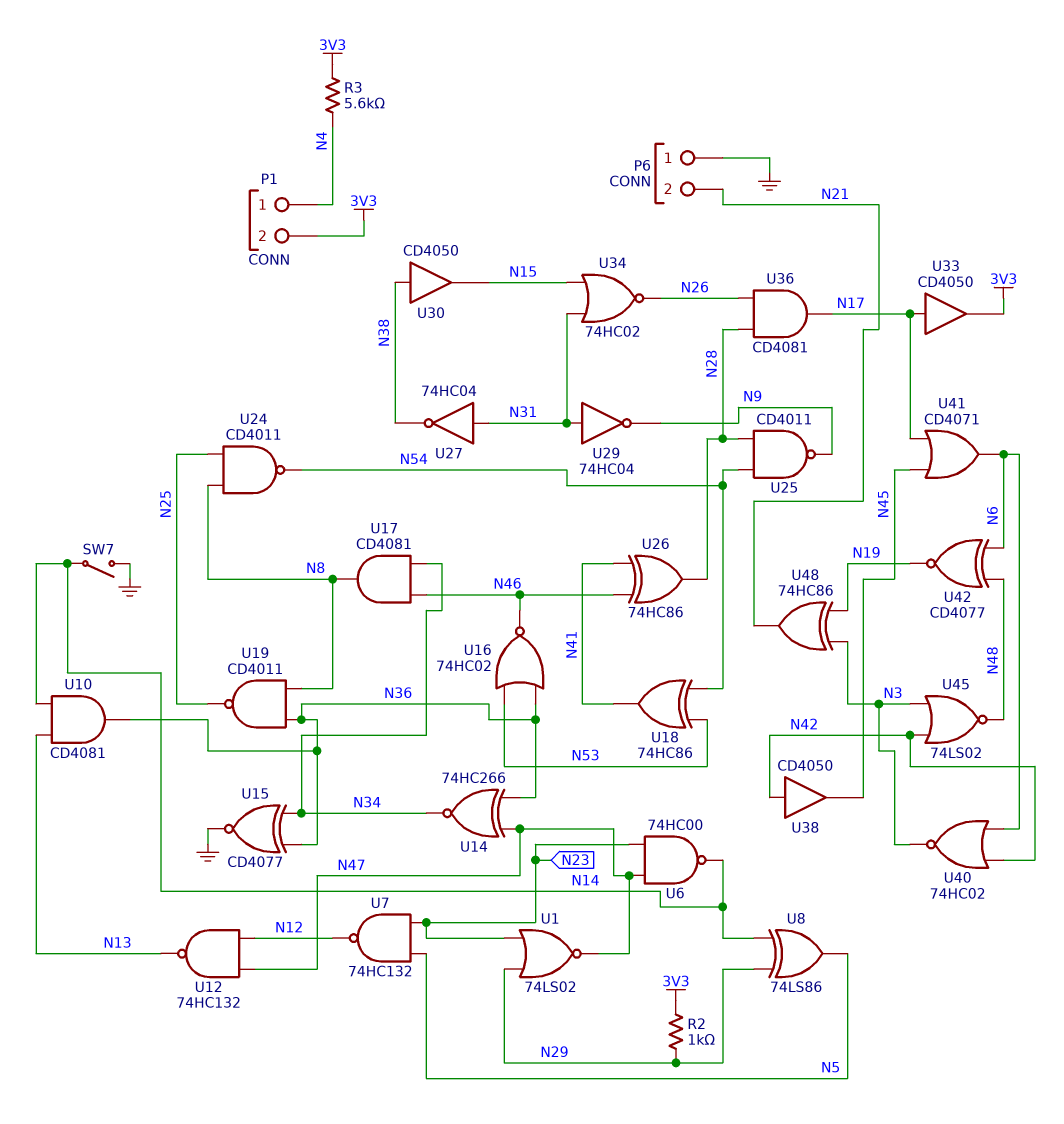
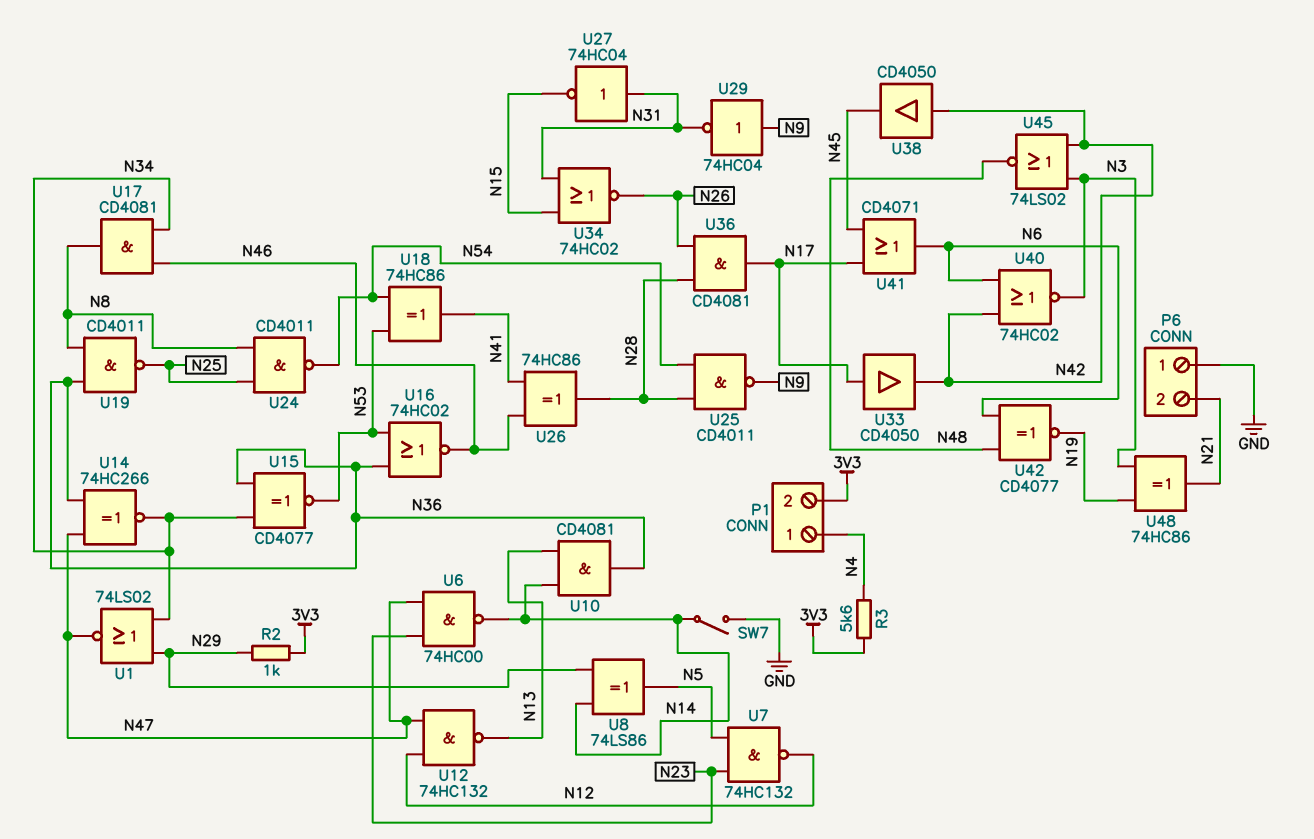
U1: NOR 74LS02 (in N23, in N29, out N47) -> NOR 74LS02 (in N29, in N34, out N47)
U15: XNOR CD4077 (in N34, in N36, out GND) -> XNOR CD4077 (in N34, in N36, out N53)
U27: NOT 74HC04 (in N31, out N38) -> NOT 74HC04 (in N31, out N15)
U29: NOT 74HC04 (in N31, out N9) -> NOT 74HC04 (in N9, out N31)
U30: buffer CD4050 (in N38, out N15) -> none
U33: buffer CD4050 (in N17, out 3V3) -> buffer CD4050 (in N17, out N42)

